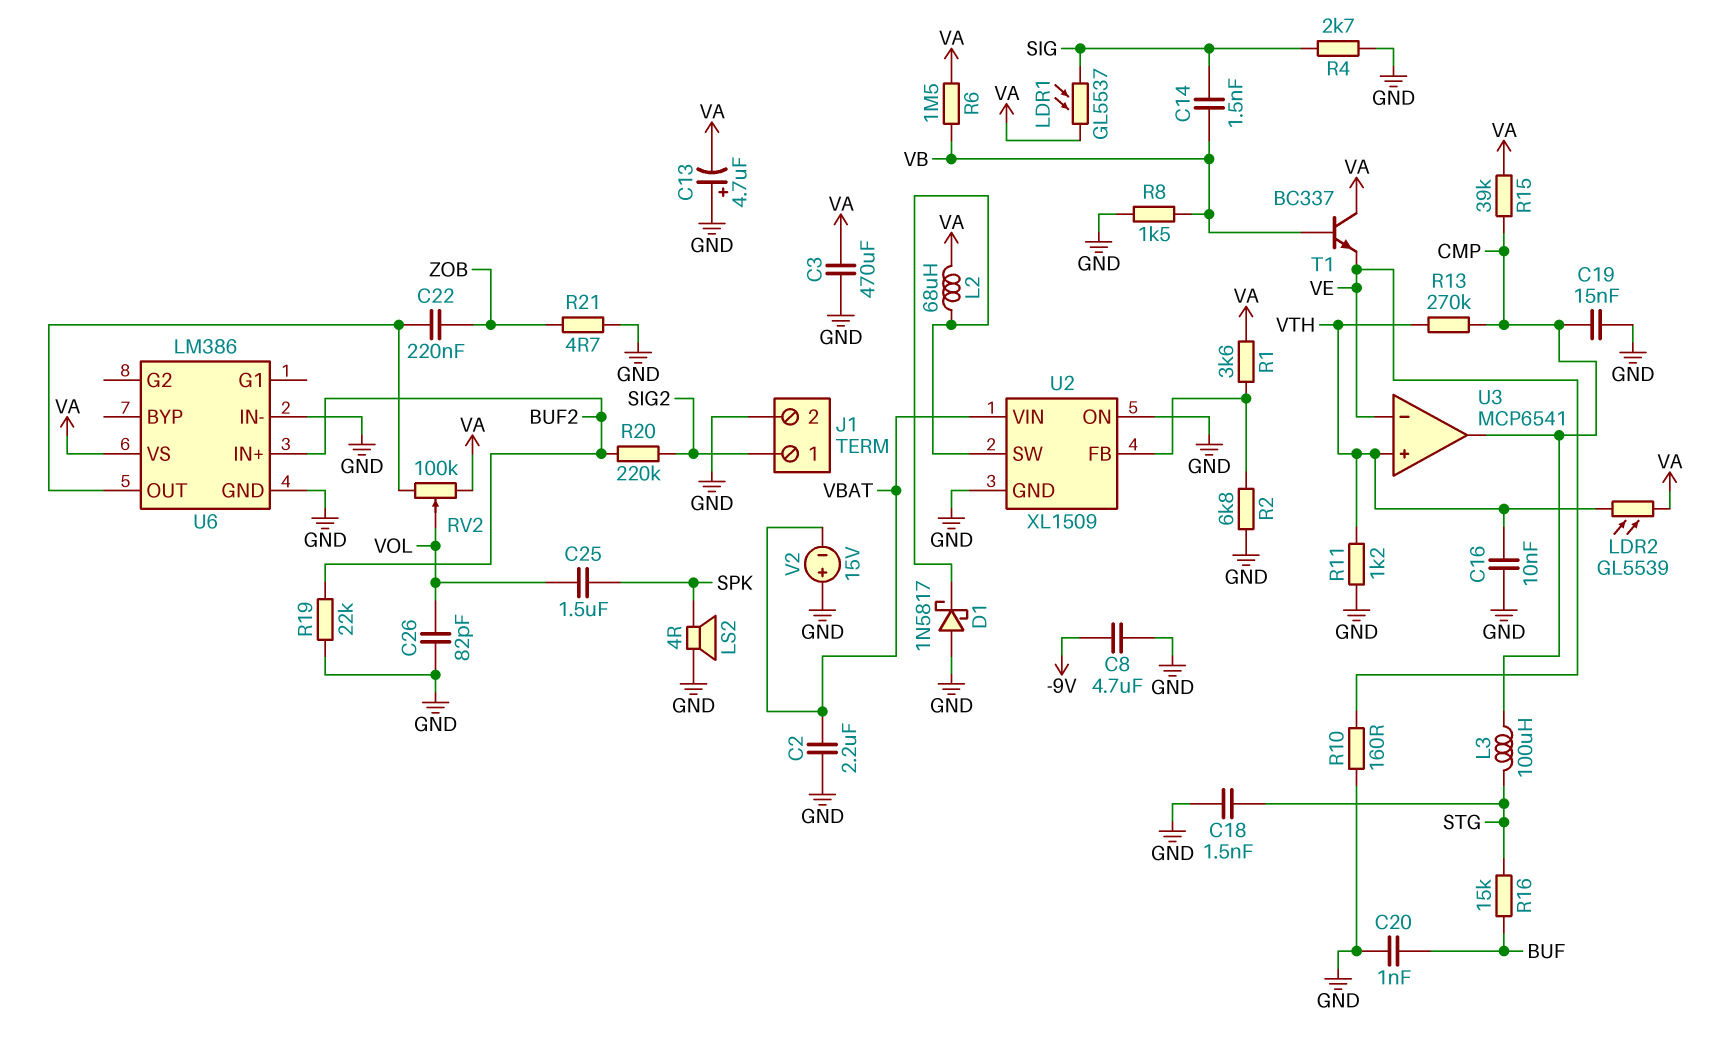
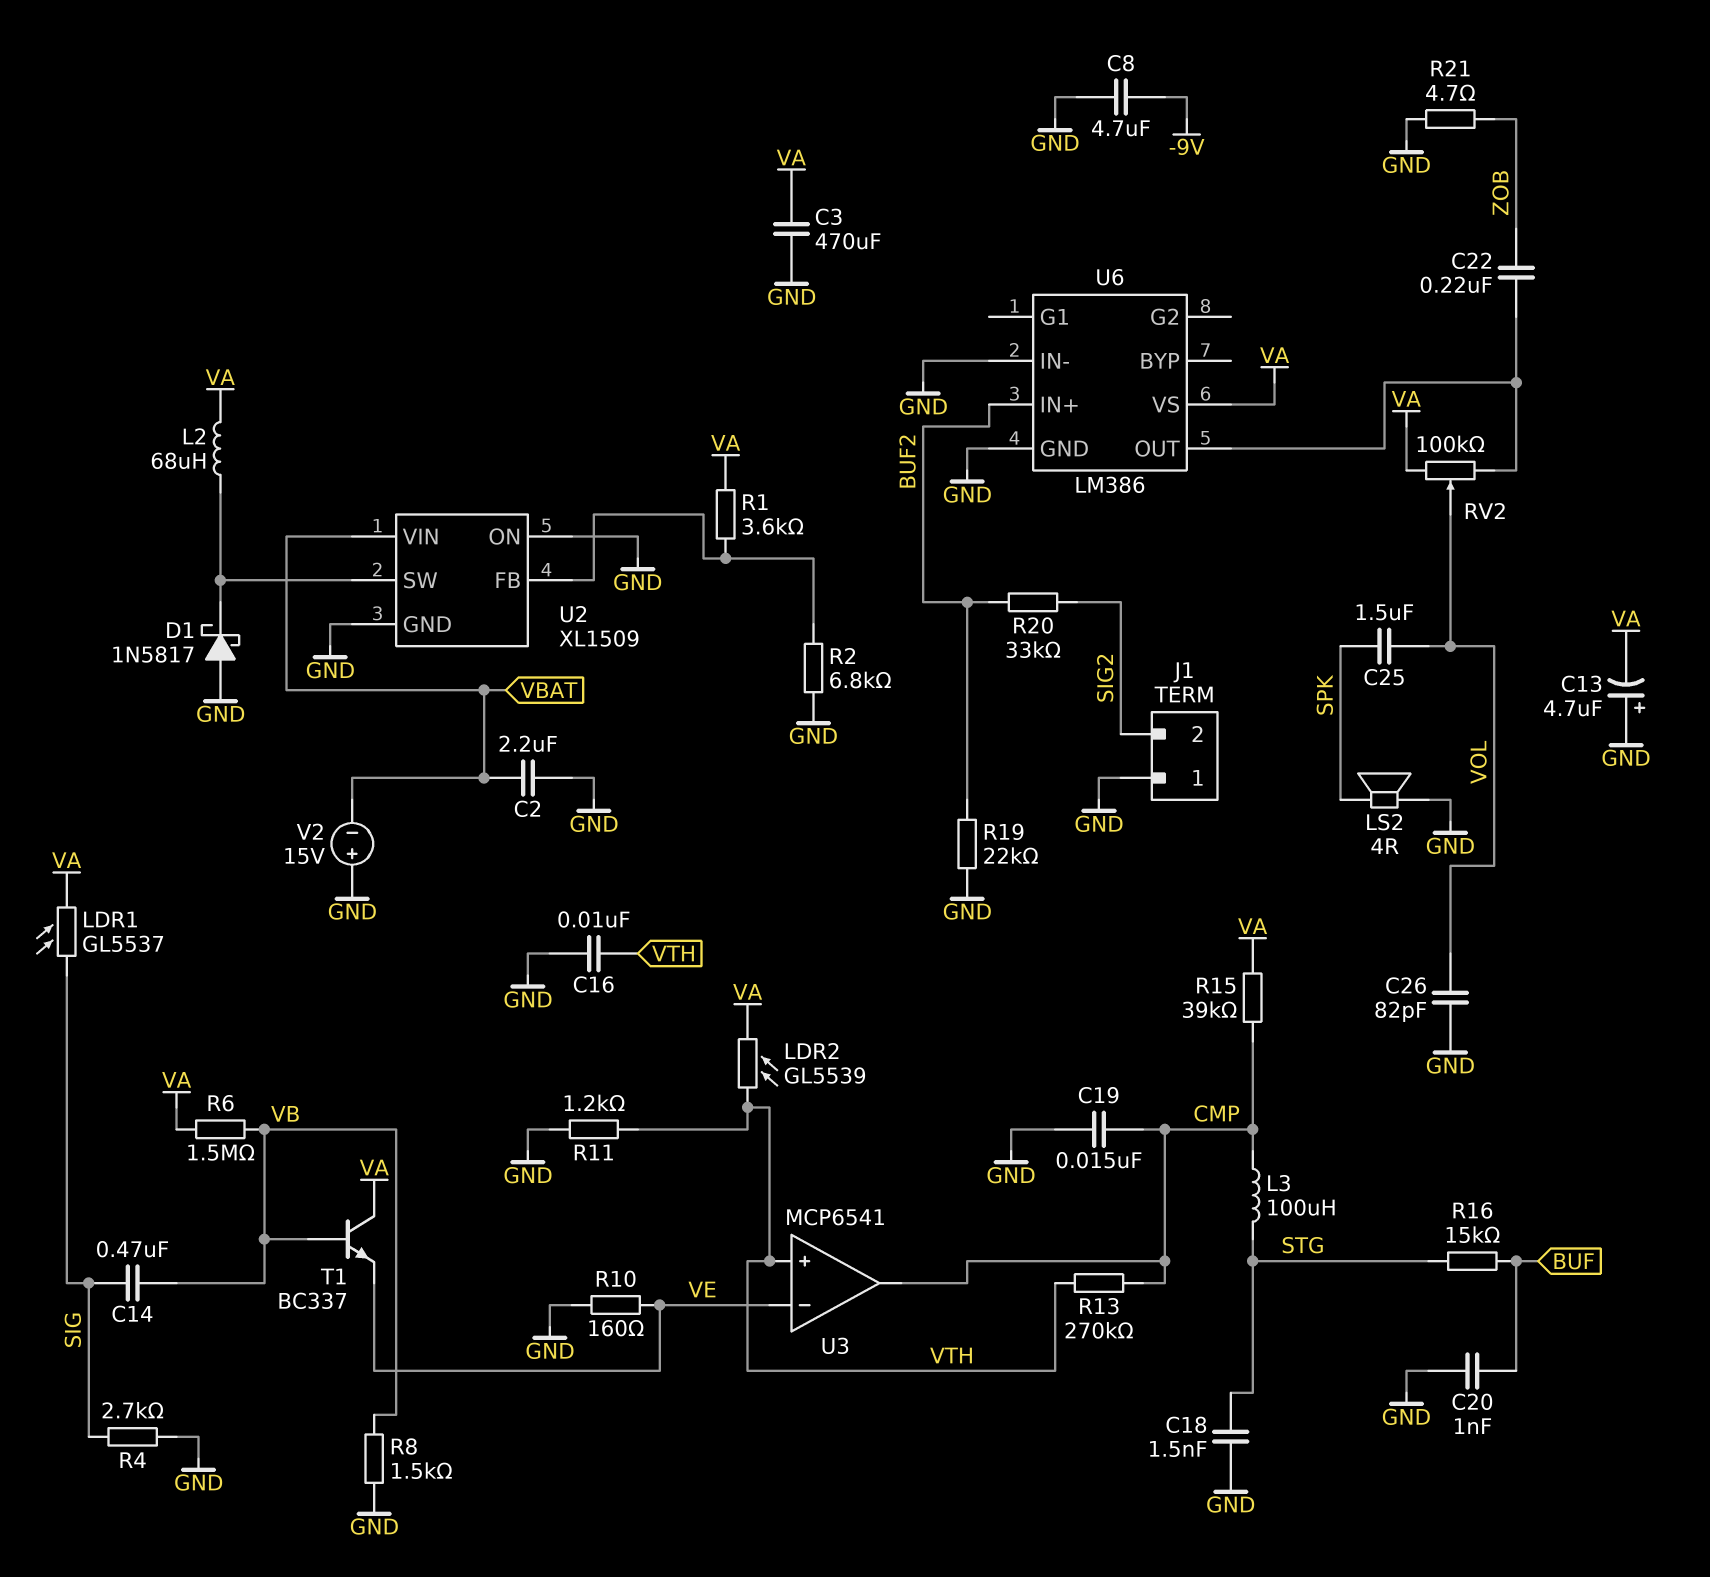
C14: 1.5nF (SIG, VB) -> 470nF (SIG, VB)
J1 pin 1: SIG2 -> GND
J1 pin 2: GND -> SIG2
R20: 220k (BUF2, SIG2) -> 33k (BUF2, SIG2)

